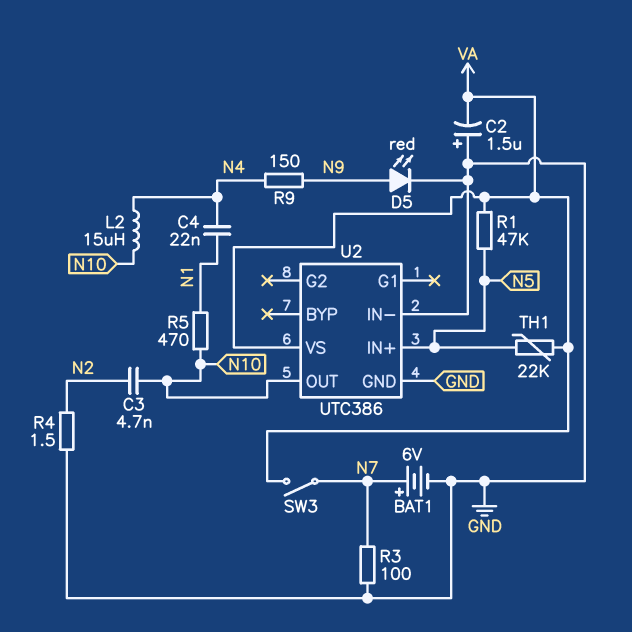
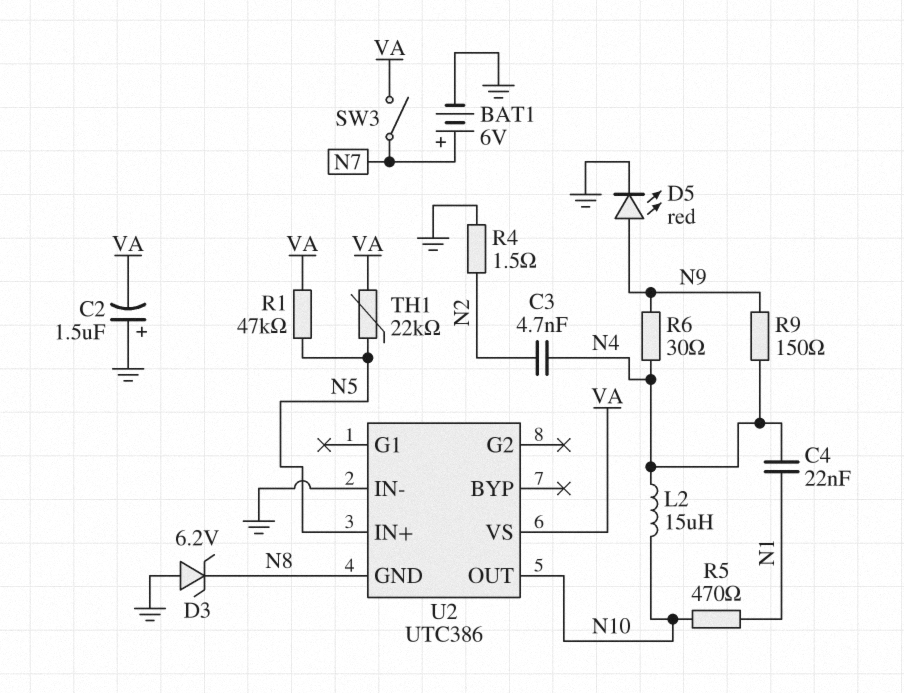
C3: 4.7nF (N2, N10) -> 4.7nF (N2, N4)
D3: none -> zener 6.2V (A GND, K N8)
R3: 100 (GND, N7) -> none
R6: none -> 30 (N4, N9)
U2 pin GND: GND -> N8

